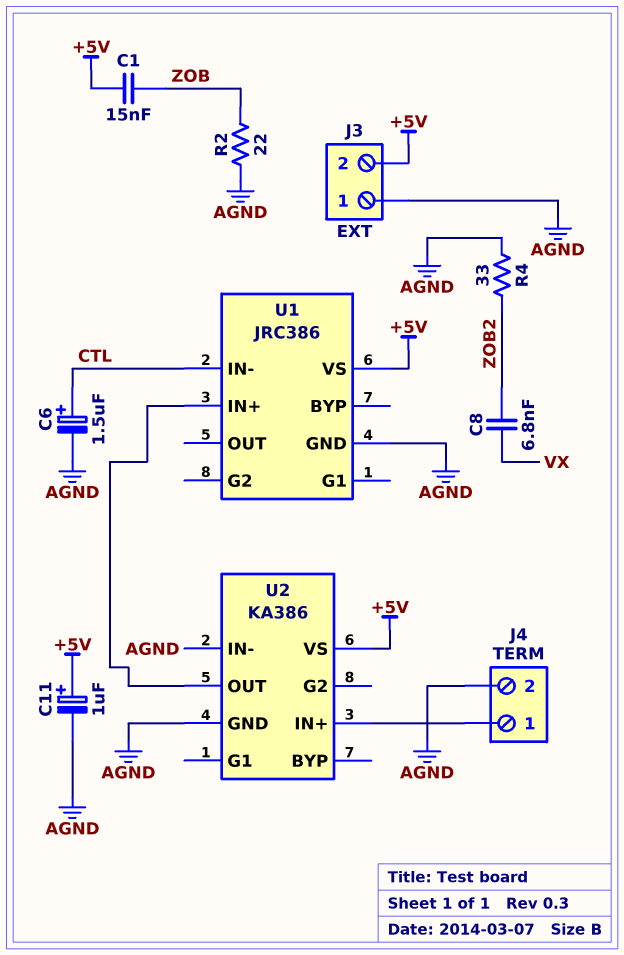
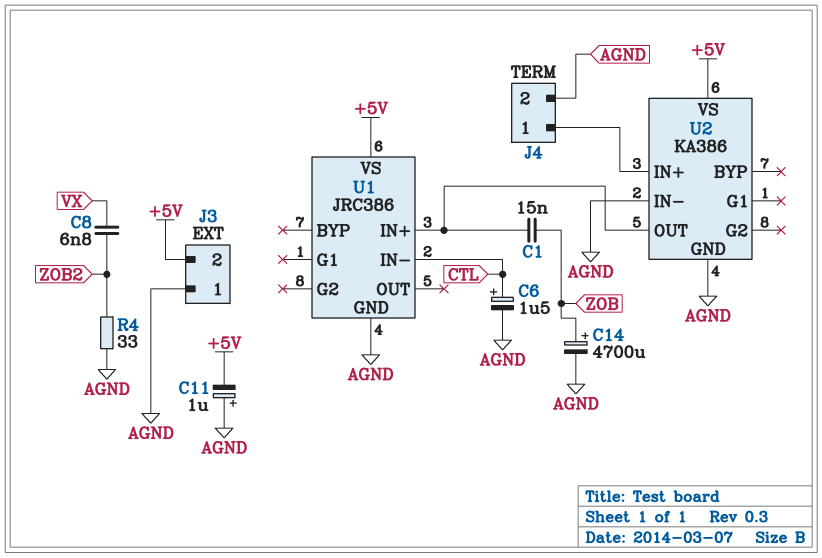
C1: 15nF (+5V, ZOB) -> 15nF (U1/IN+, ZOB)
C11: 1uF (plus +5V, minus AGND) -> 1uF (plus AGND, minus +5V)
C14: none -> 4700uF (plus ZOB, minus AGND)
R2: 22 (AGND, ZOB) -> none

